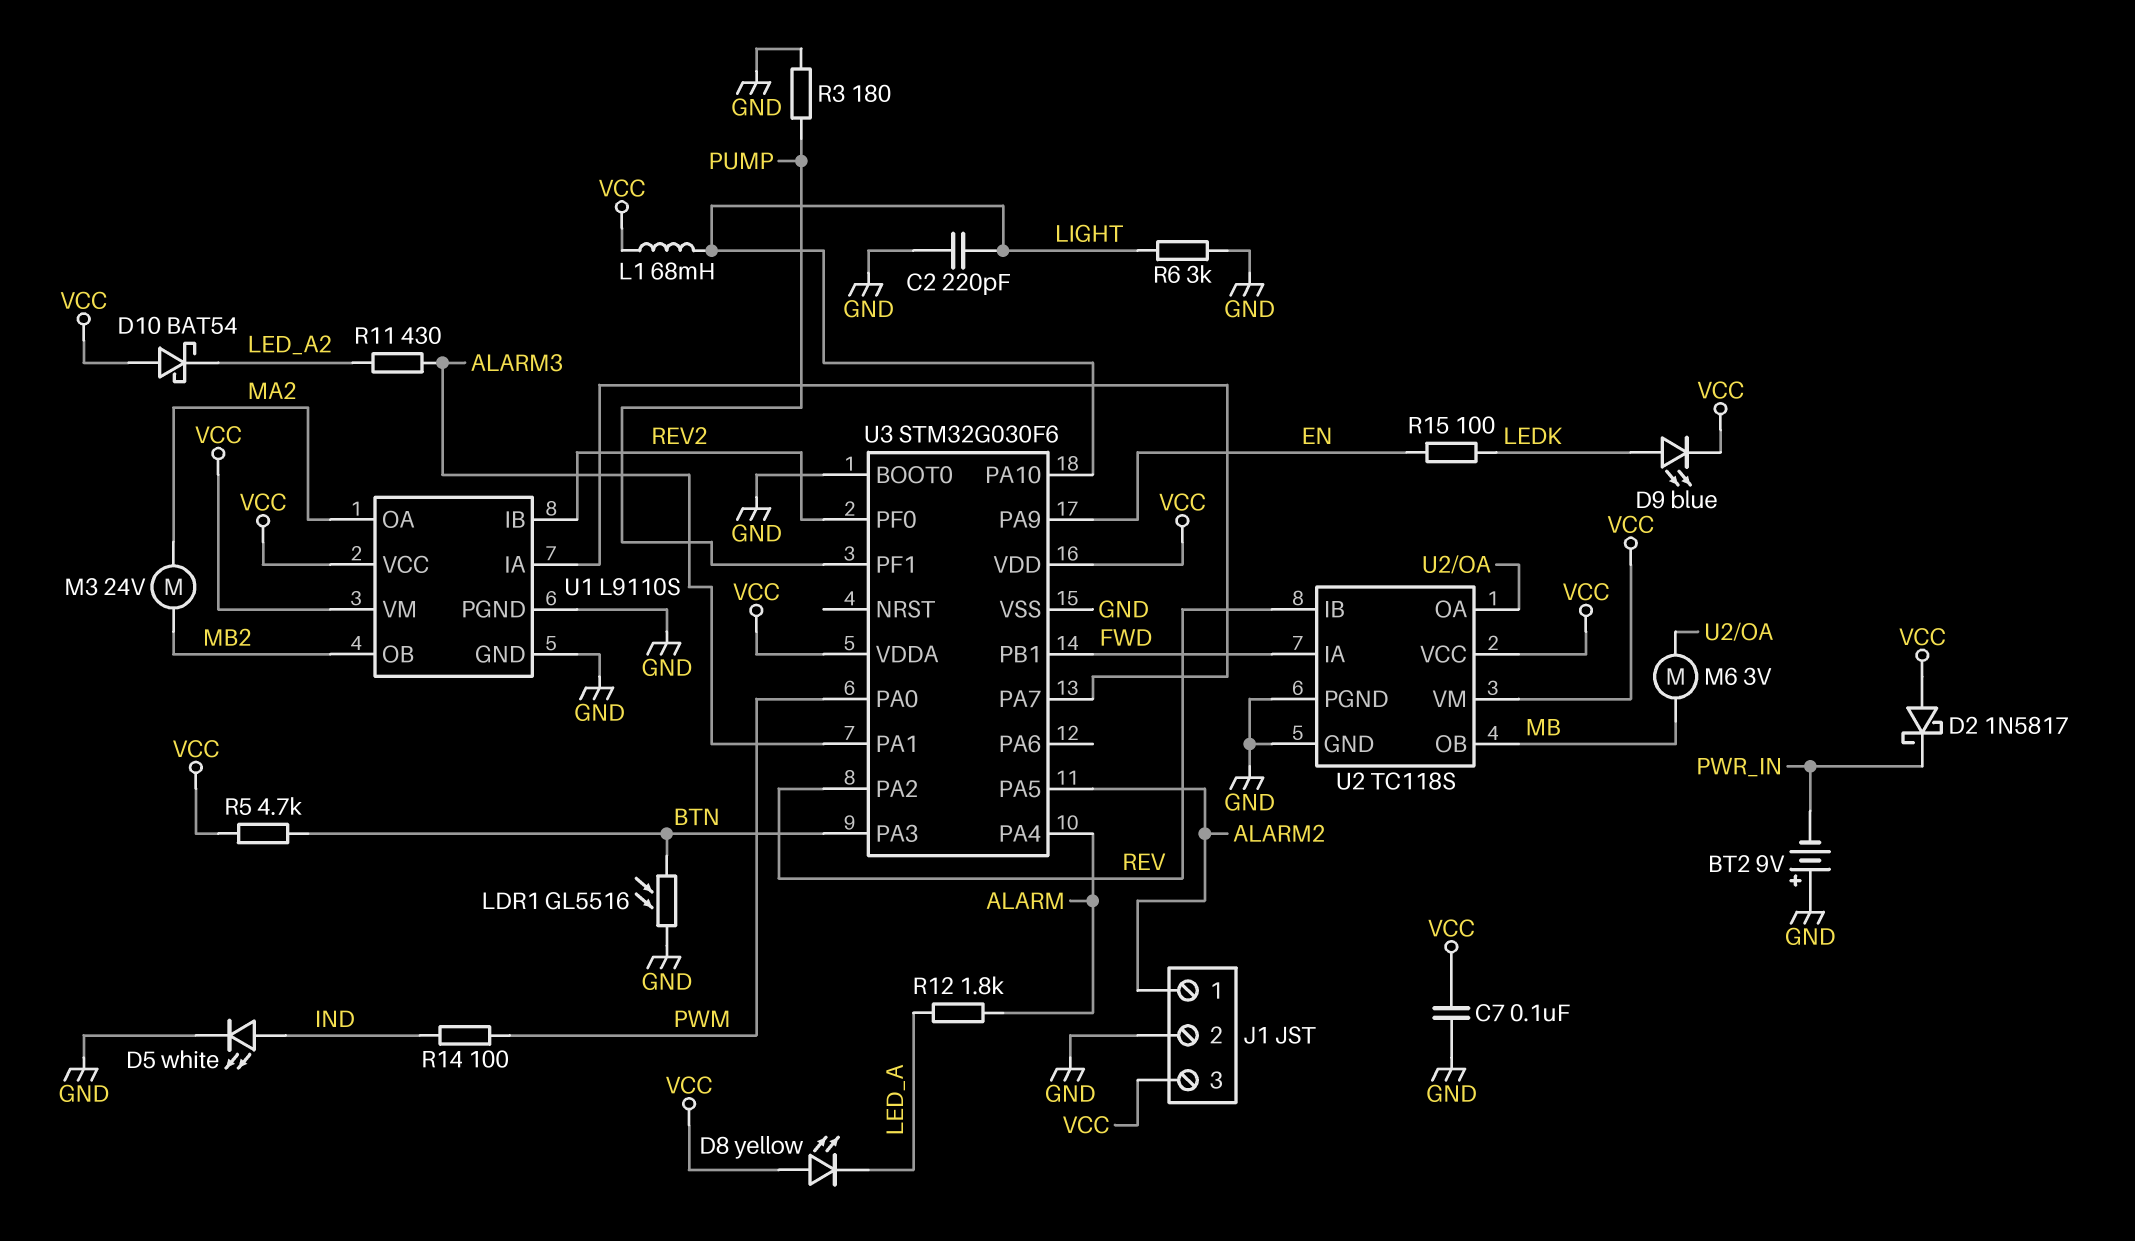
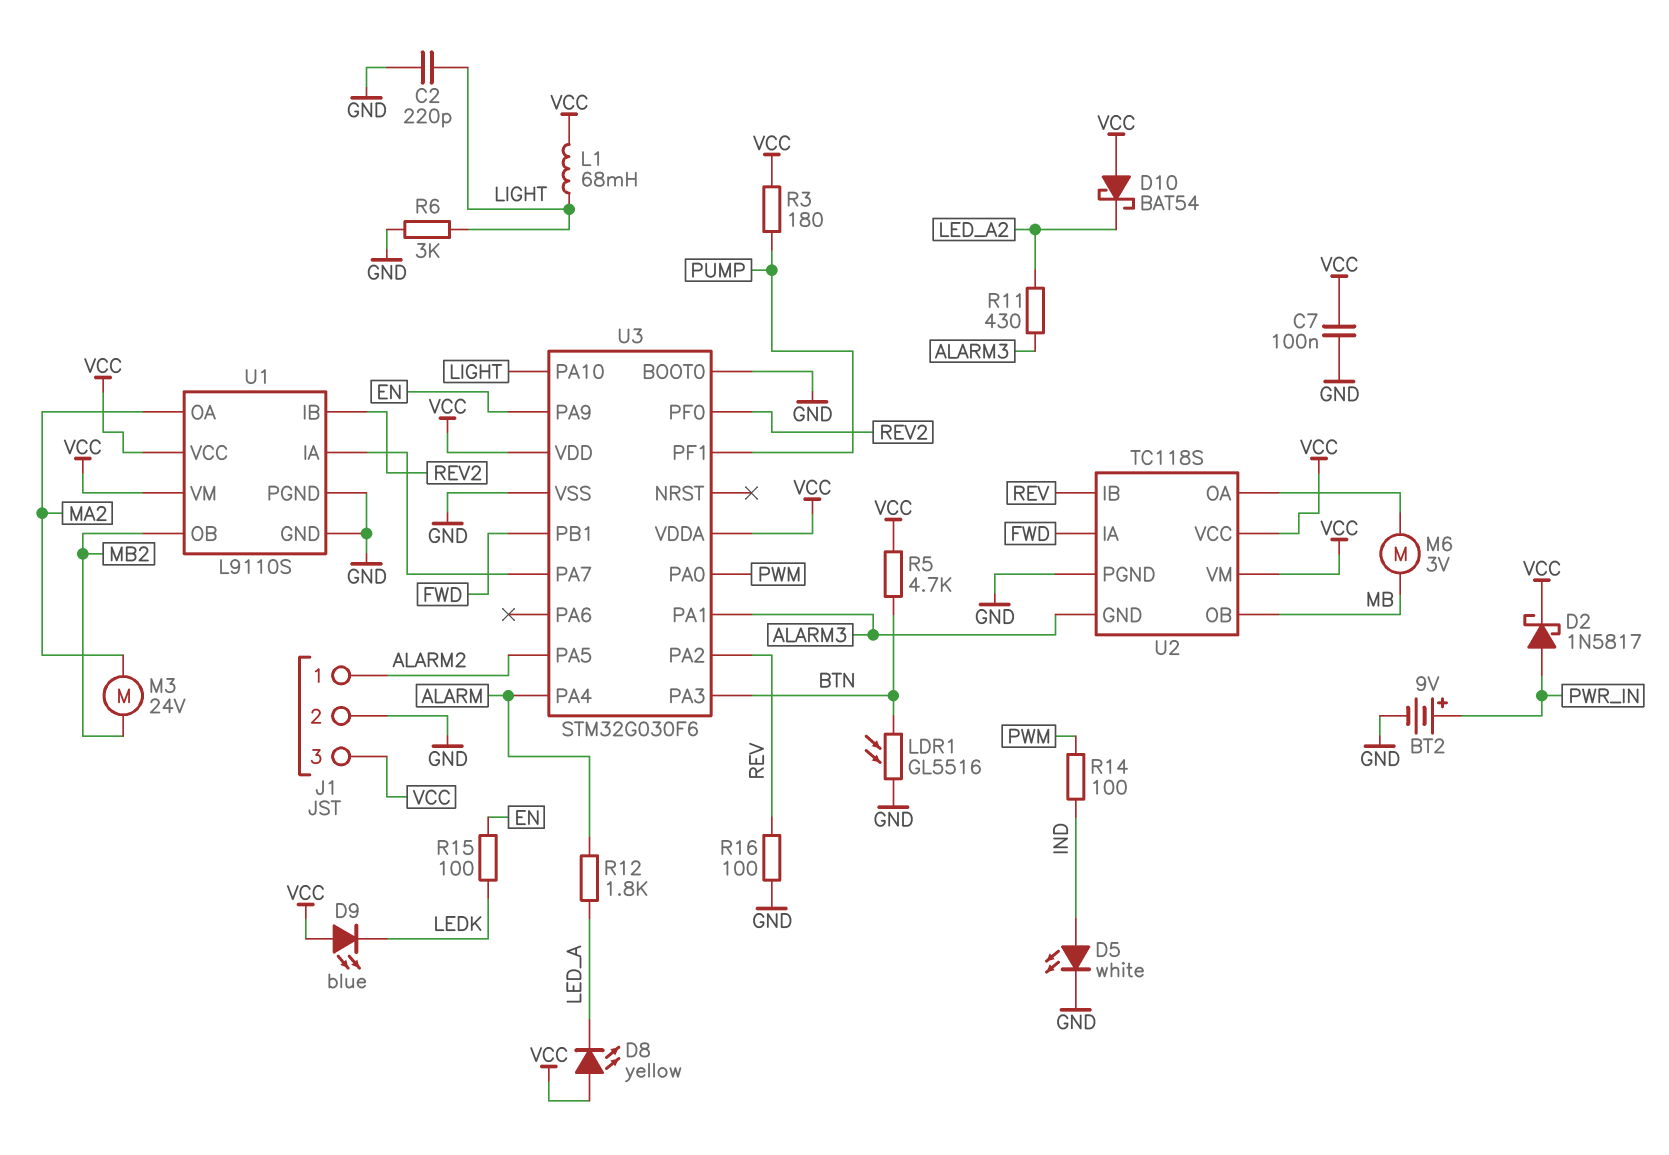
BT2: 9V (plus GND, minus PWR_IN) -> 9V (plus PWR_IN, minus GND)
D2: schottky 1N5817 (A VCC, K PWR_IN) -> schottky 1N5817 (A PWR_IN, K VCC)
D9: LED blue (A LEDK, K VCC) -> LED blue (A VCC, K LEDK)
R3: 180 (GND, PUMP) -> 180 (PUMP, VCC)
R16: none -> 100 (GND, REV)
U2 pin GND: GND -> ALARM3

